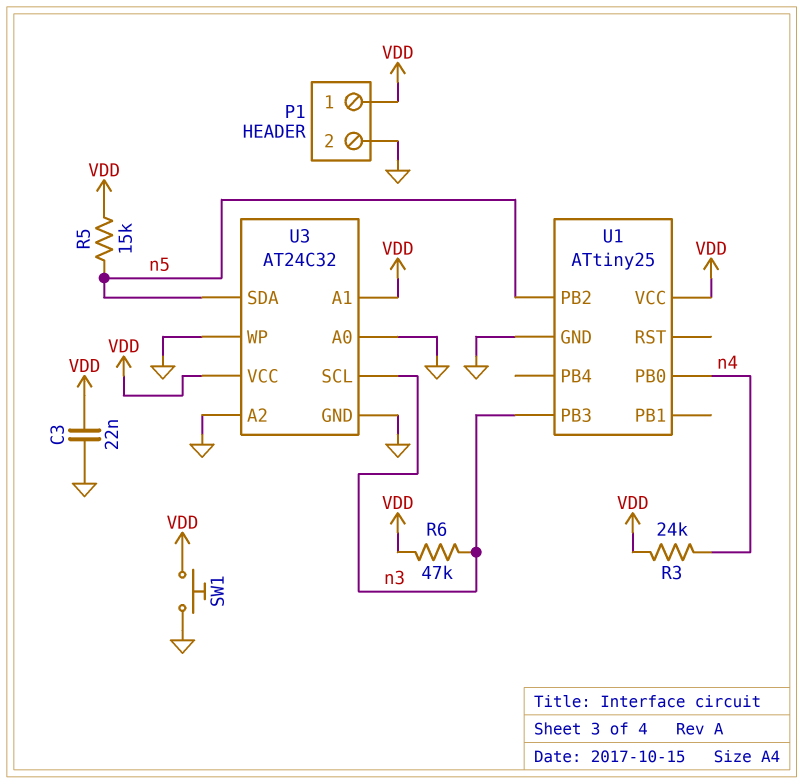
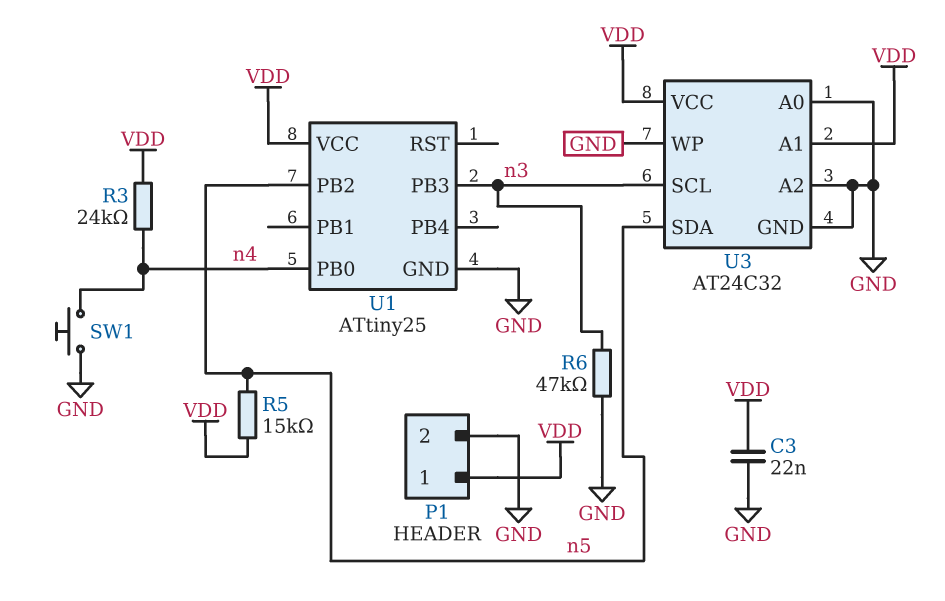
R6: 47k (VDD, n3) -> 47k (GND, n3)
SW1: button (GND, VDD) -> button (GND, n4)

